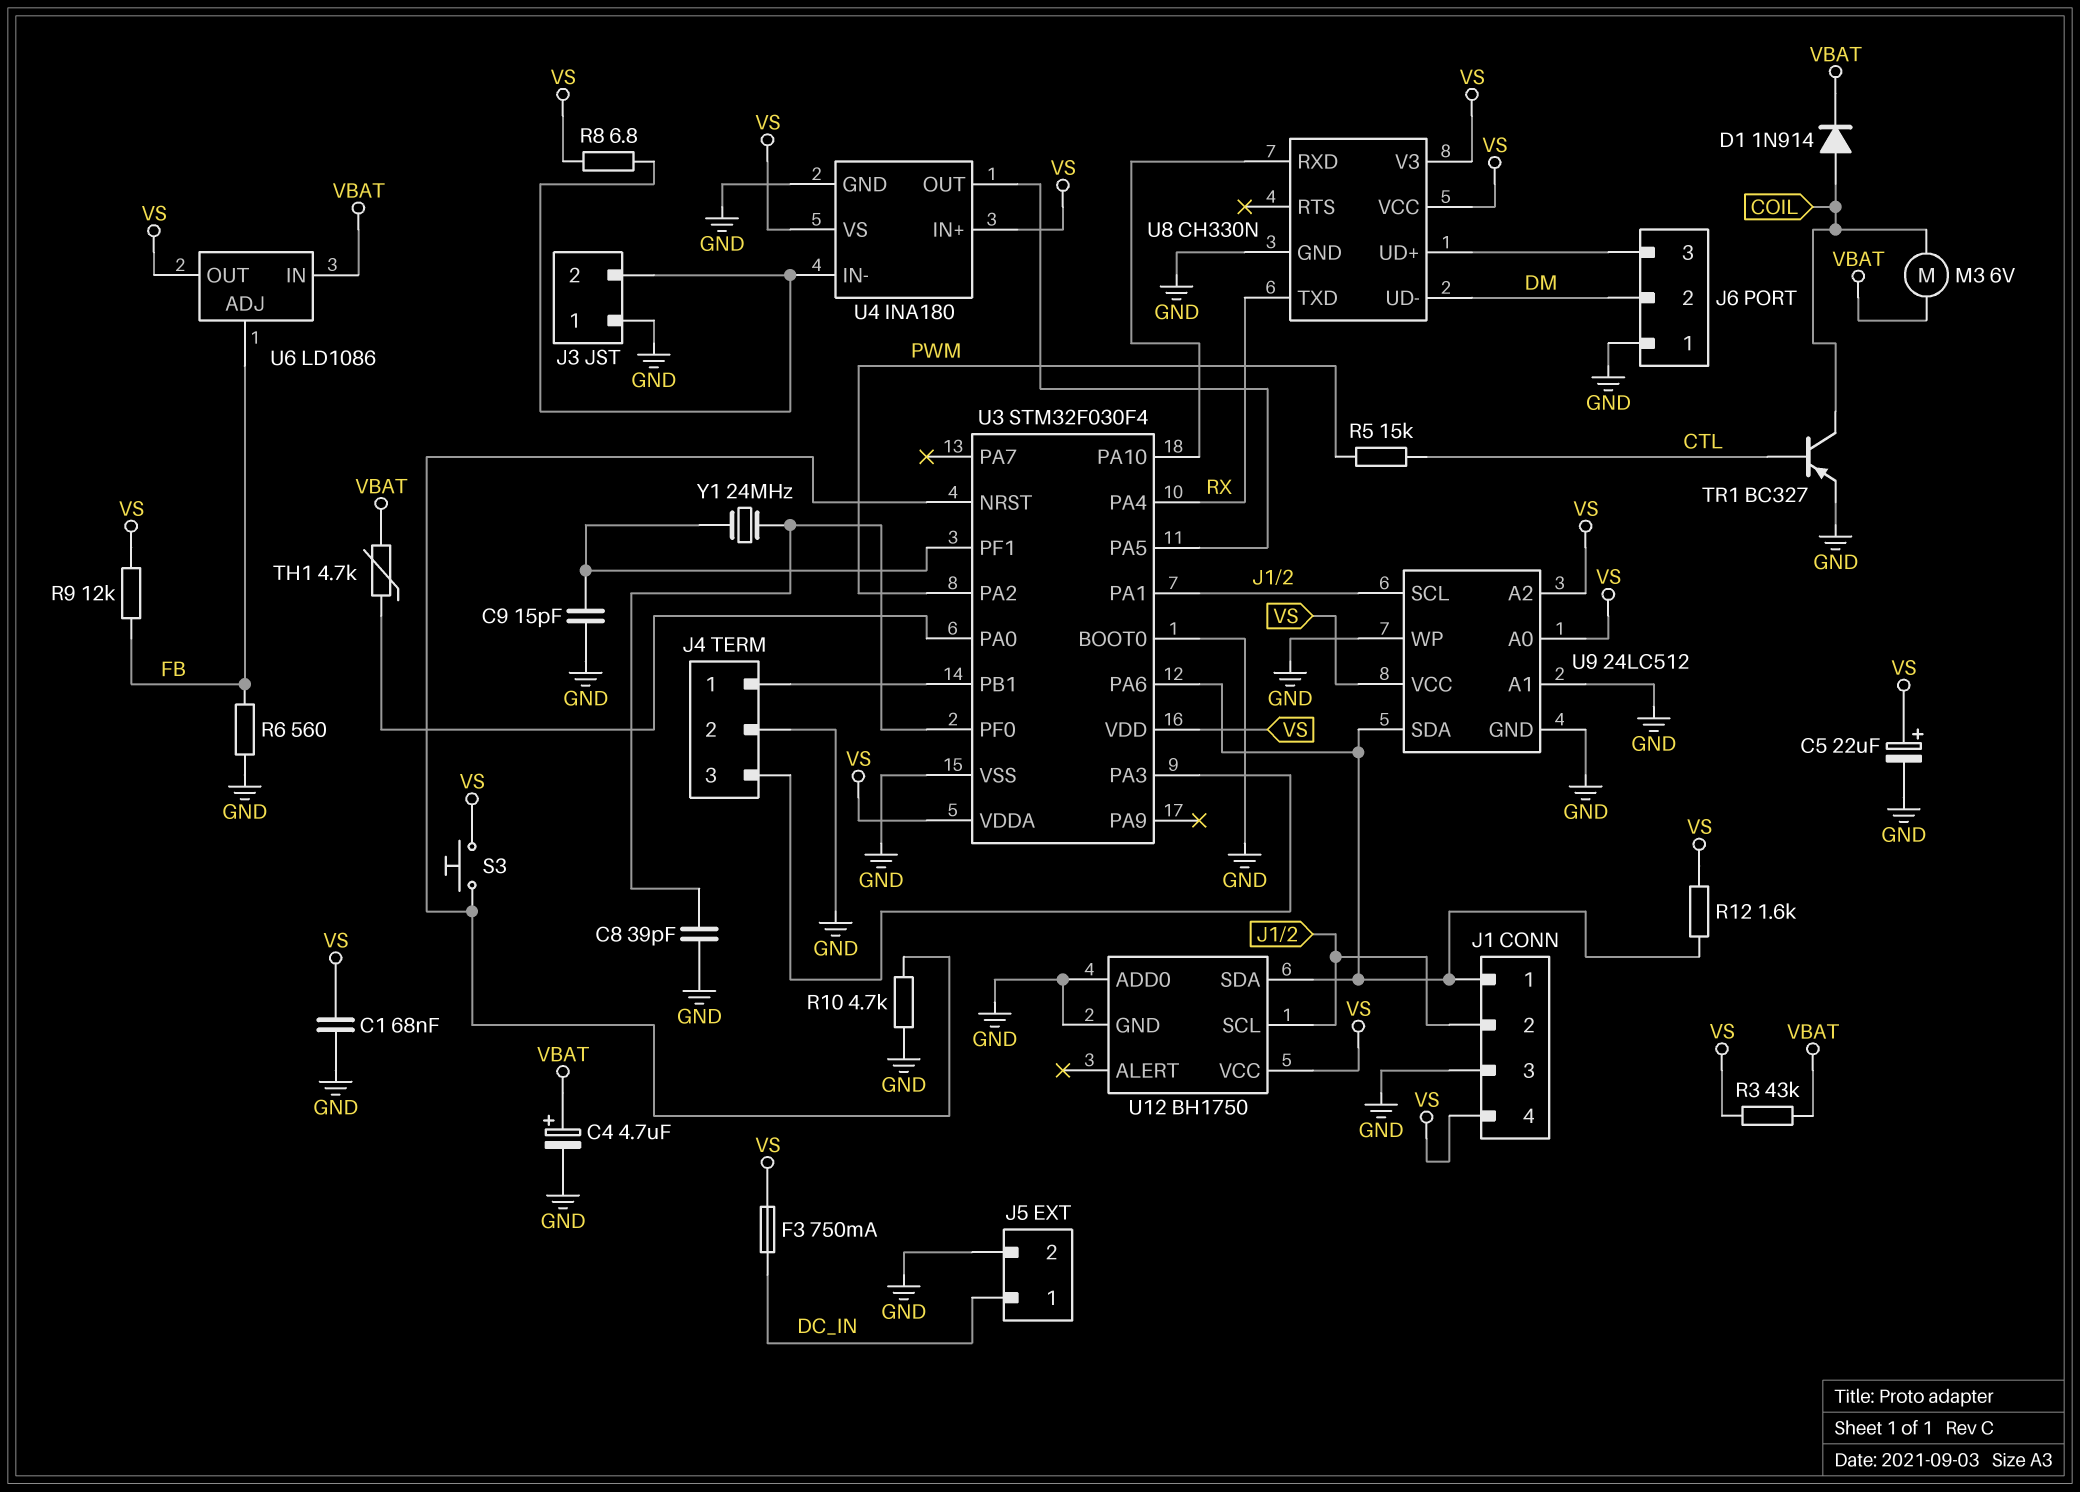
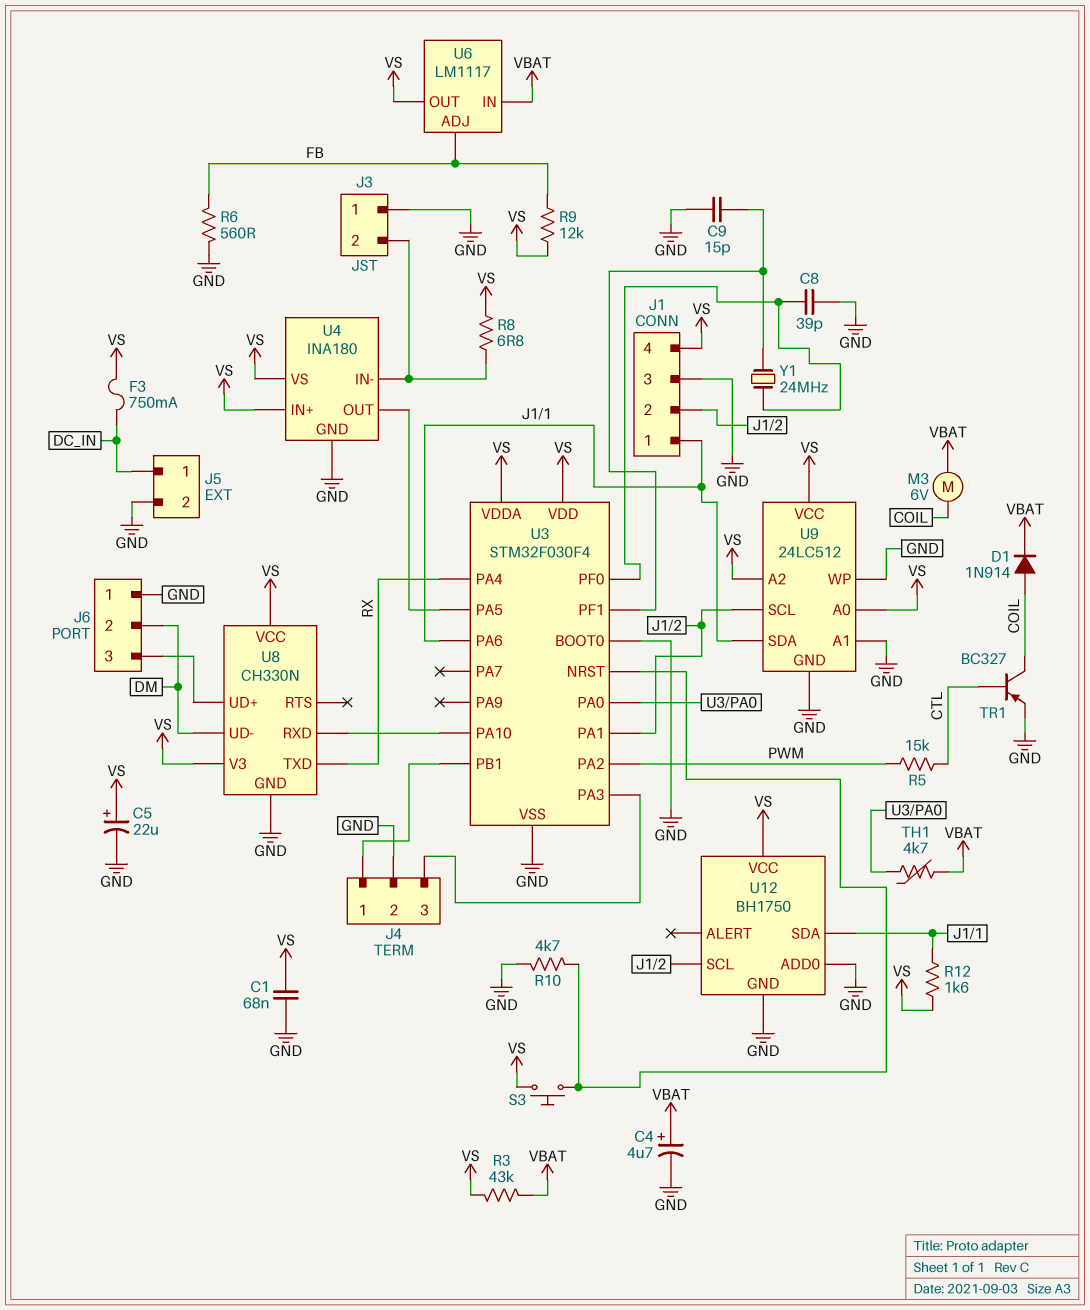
U6: LD1086 -> LM1117

